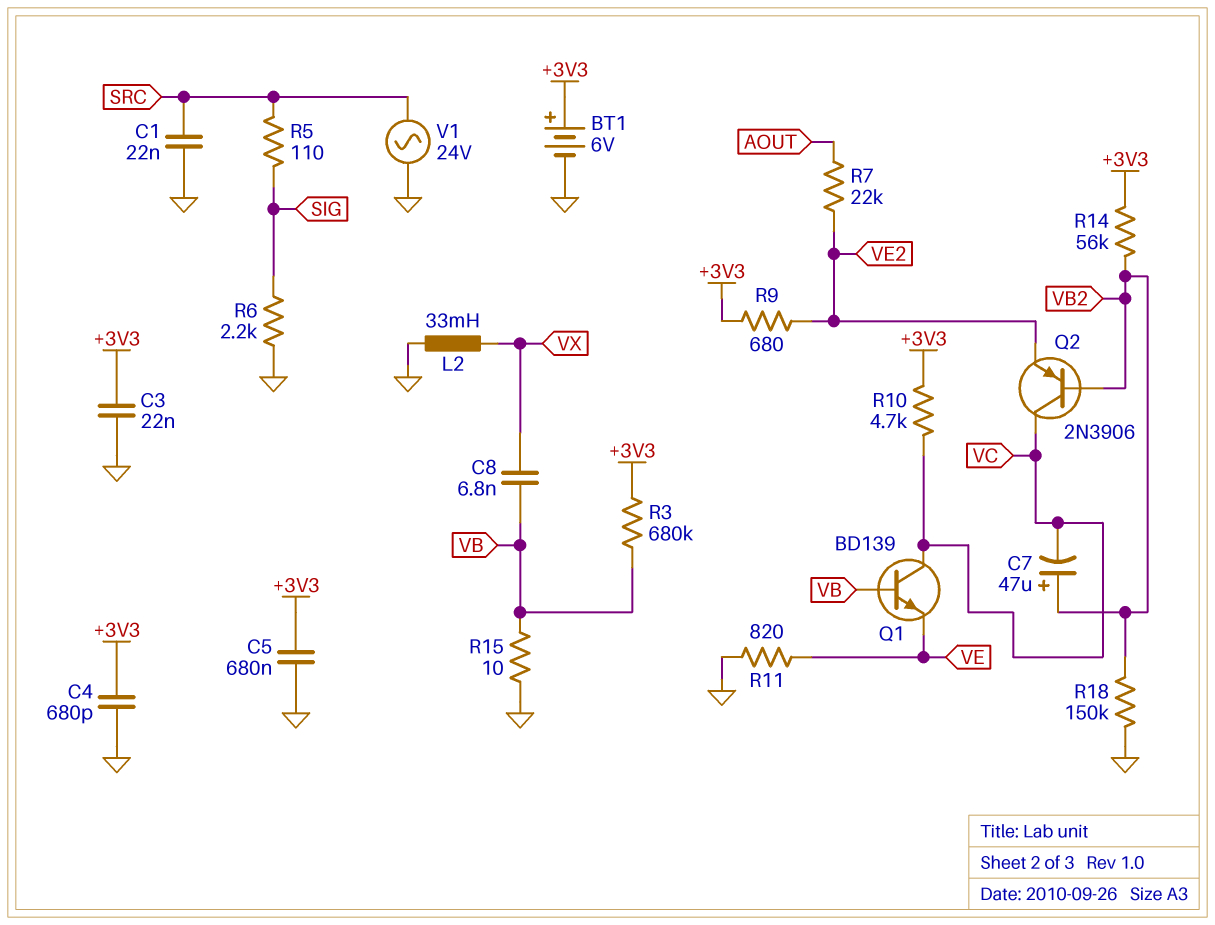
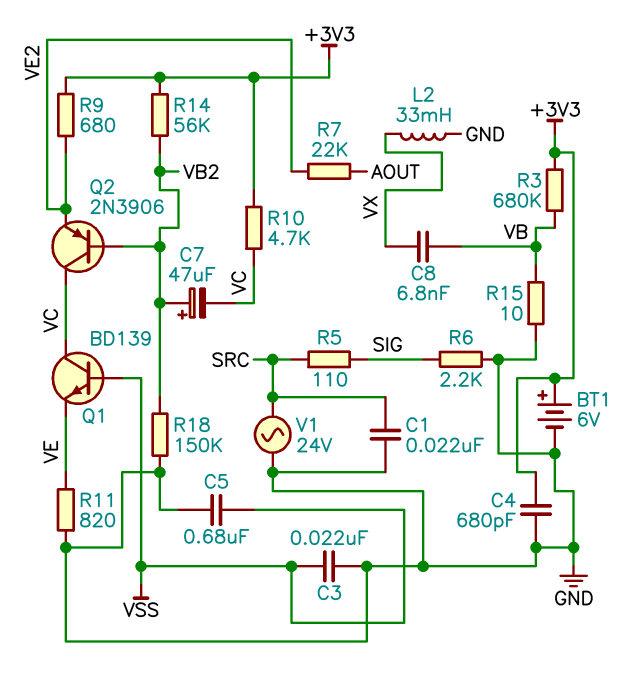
C3: 22nF (+3V3, GND) -> 22nF (GND, VSS)
C5: 680nF (+3V3, GND) -> 680nF (GND, VSS)
Q1: NPN BD139 (B VB, C VC, E VE) -> NPN BD139 (B VSS, C VC, E VE)

